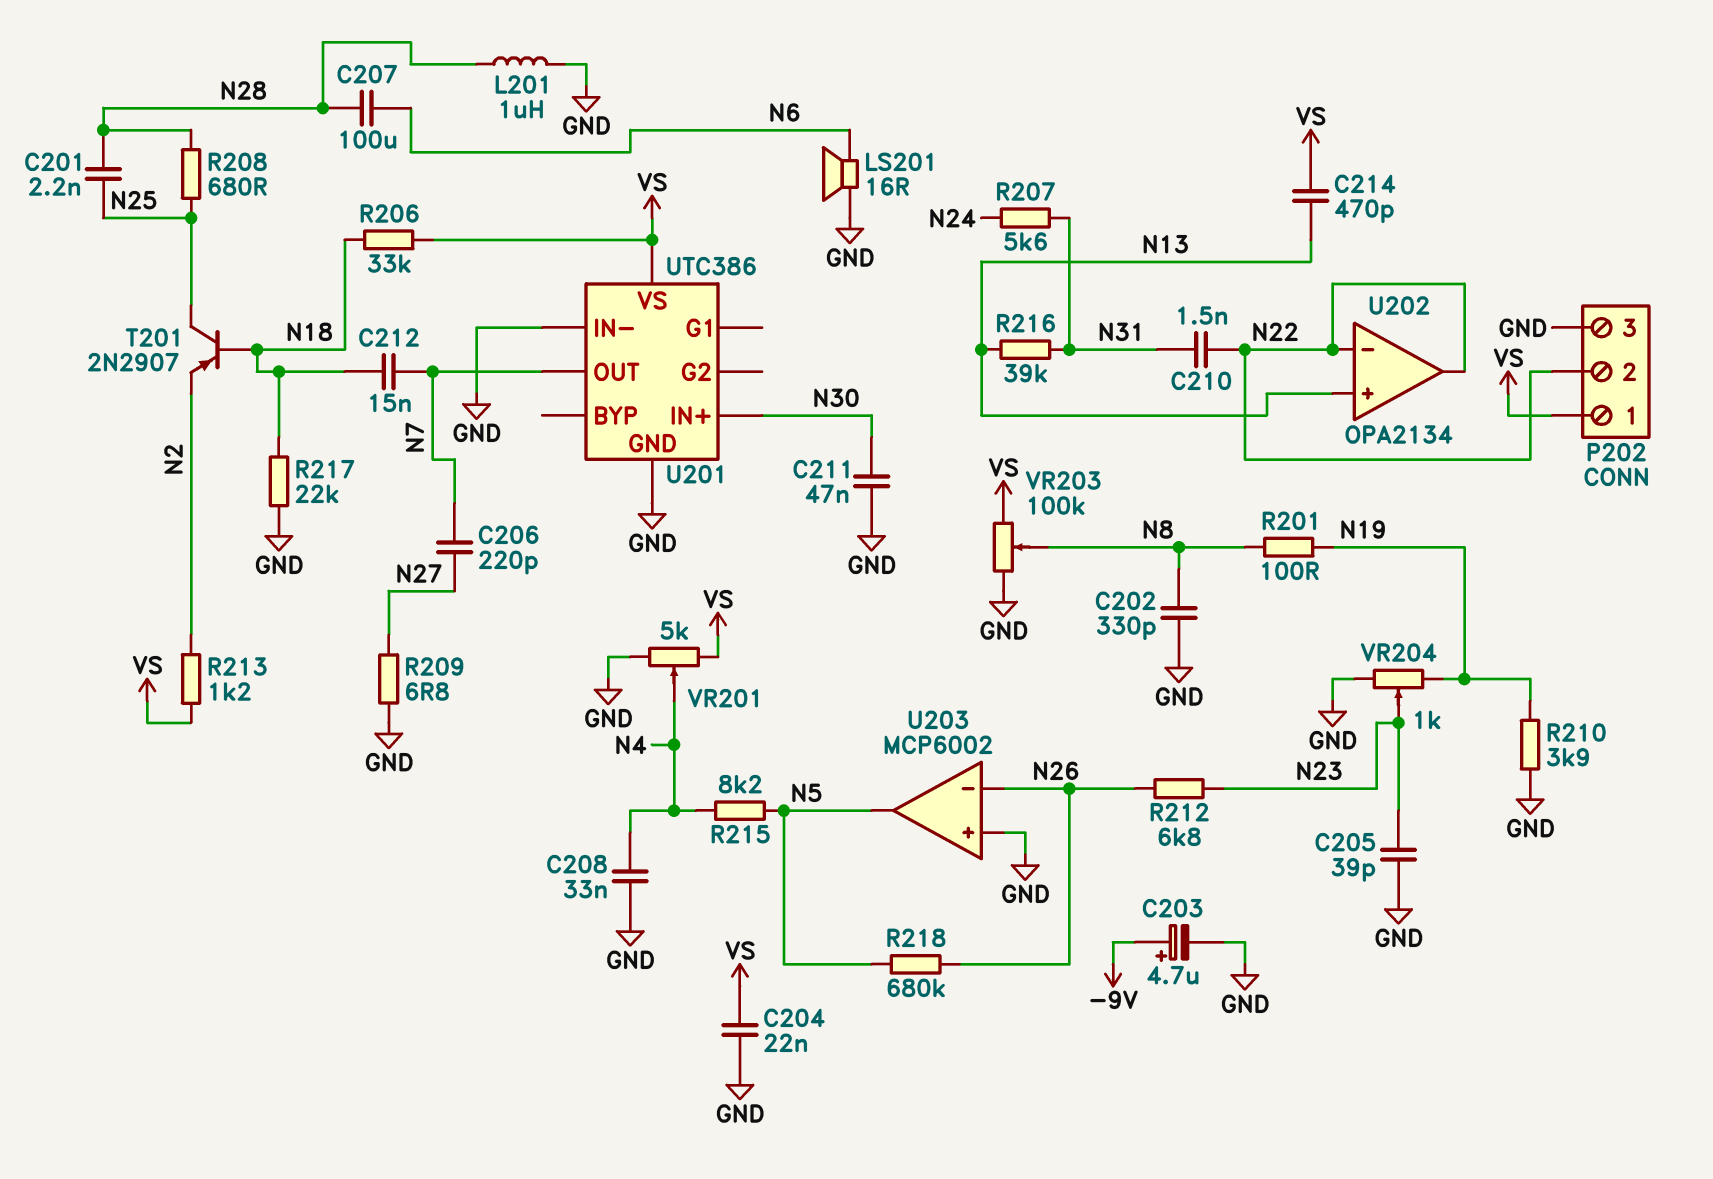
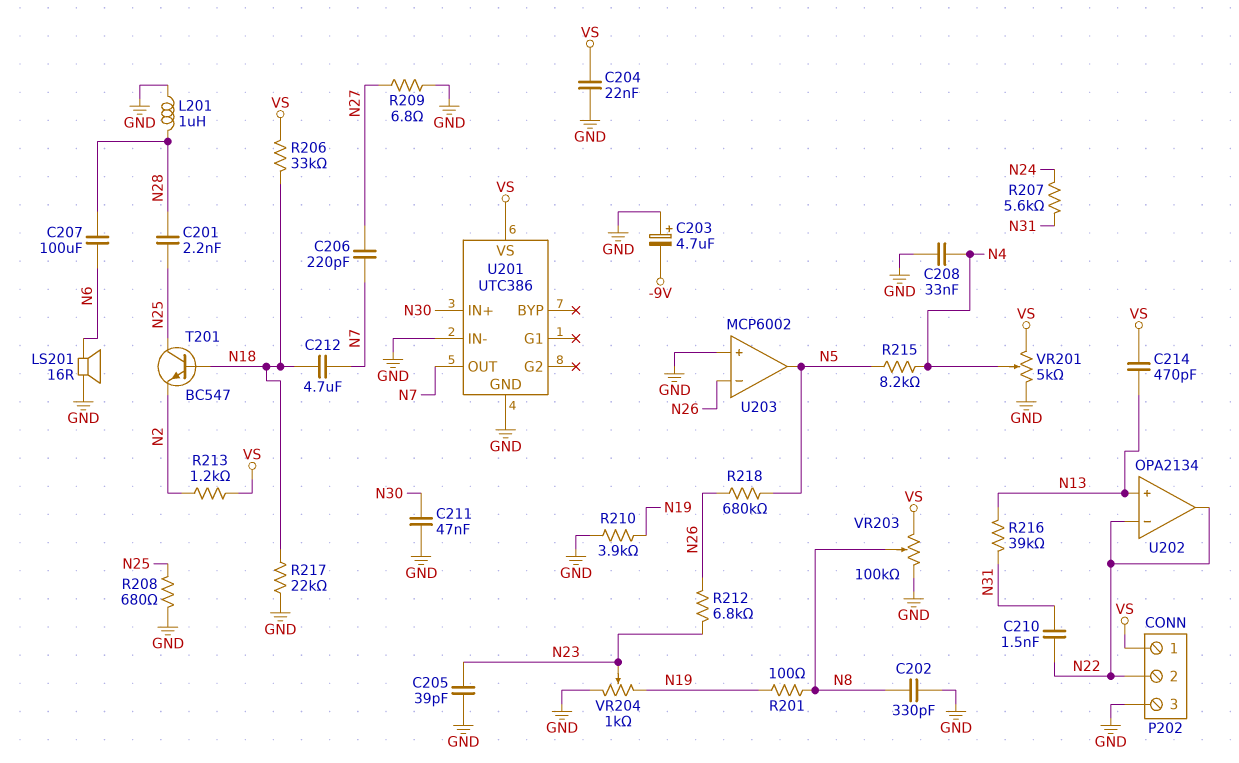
C203: 4.7uF (plus -9V, minus GND) -> 4.7uF (plus GND, minus -9V)
C212: 15nF (N7, N18) -> 4.7uF (N7, N18)
R208: 680 (N25, N28) -> 680 (GND, N25)
T201: PNP 2N2907 (B N18, C N25, E N2) -> NPN BC547 (B N18, C N25, E N2)

